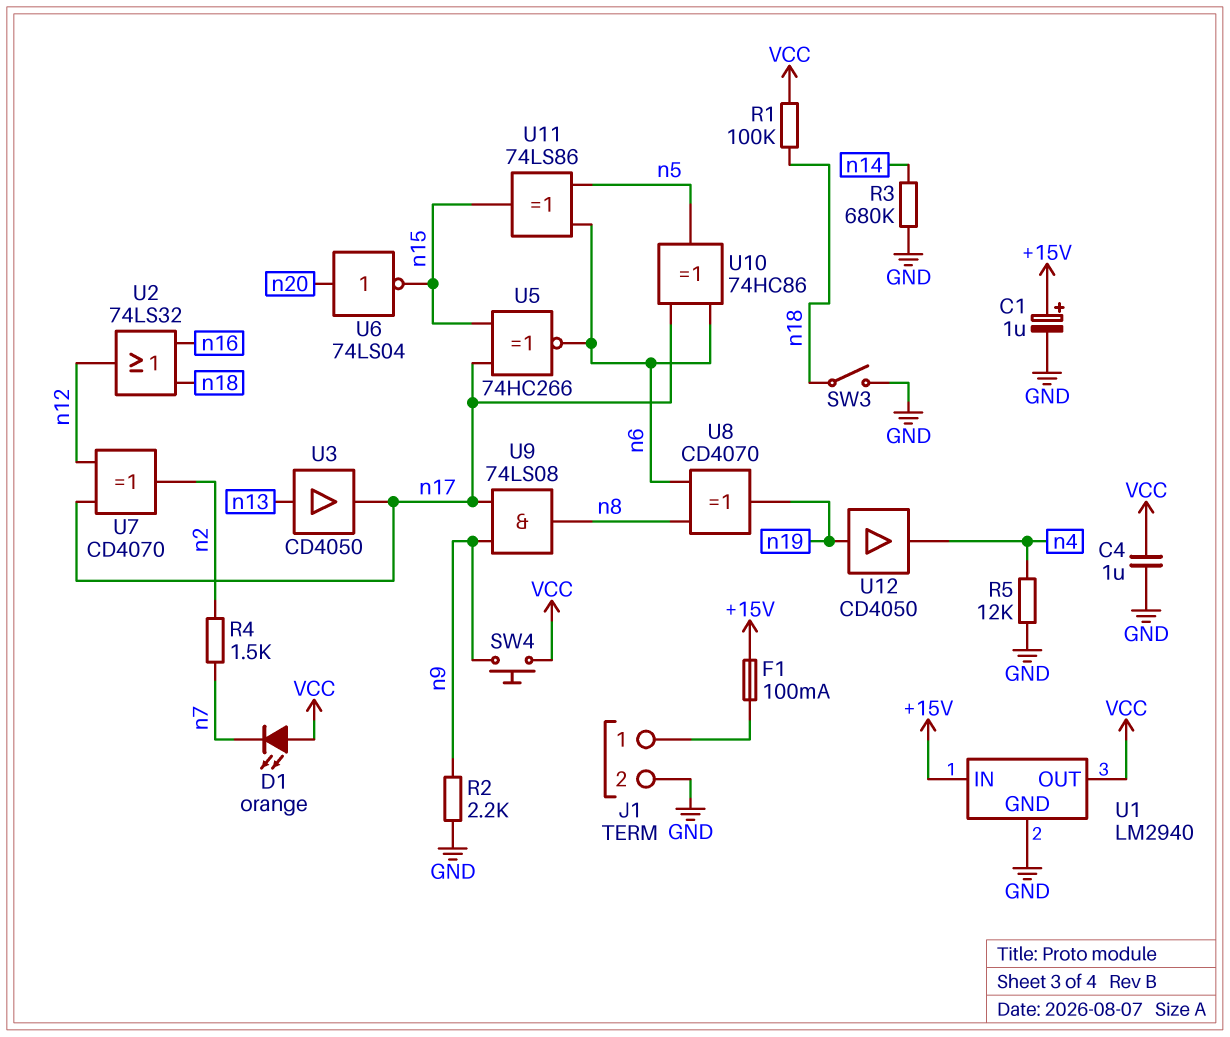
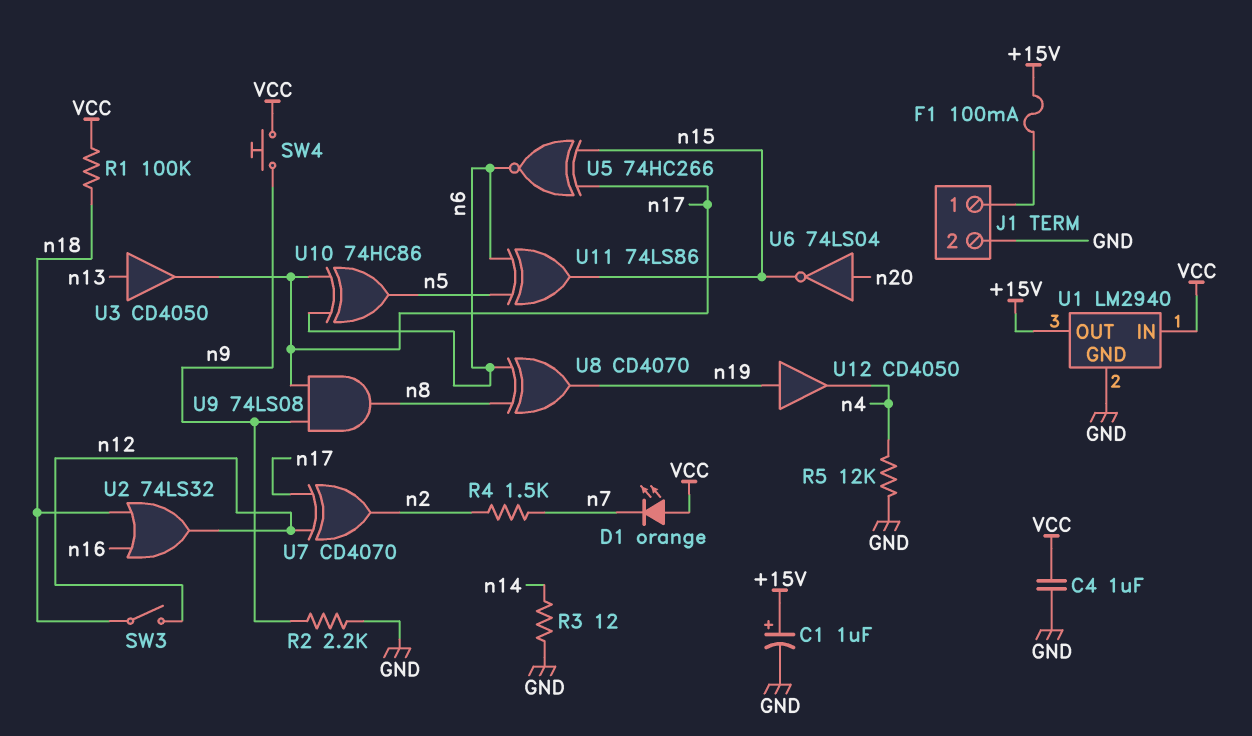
R3: 680k (GND, n14) -> 12 (GND, n14)
SW3: switch (GND, n18) -> switch (n12, n18)
U1 pin IN: +15V -> VCC
U1 pin OUT: VCC -> +15V

